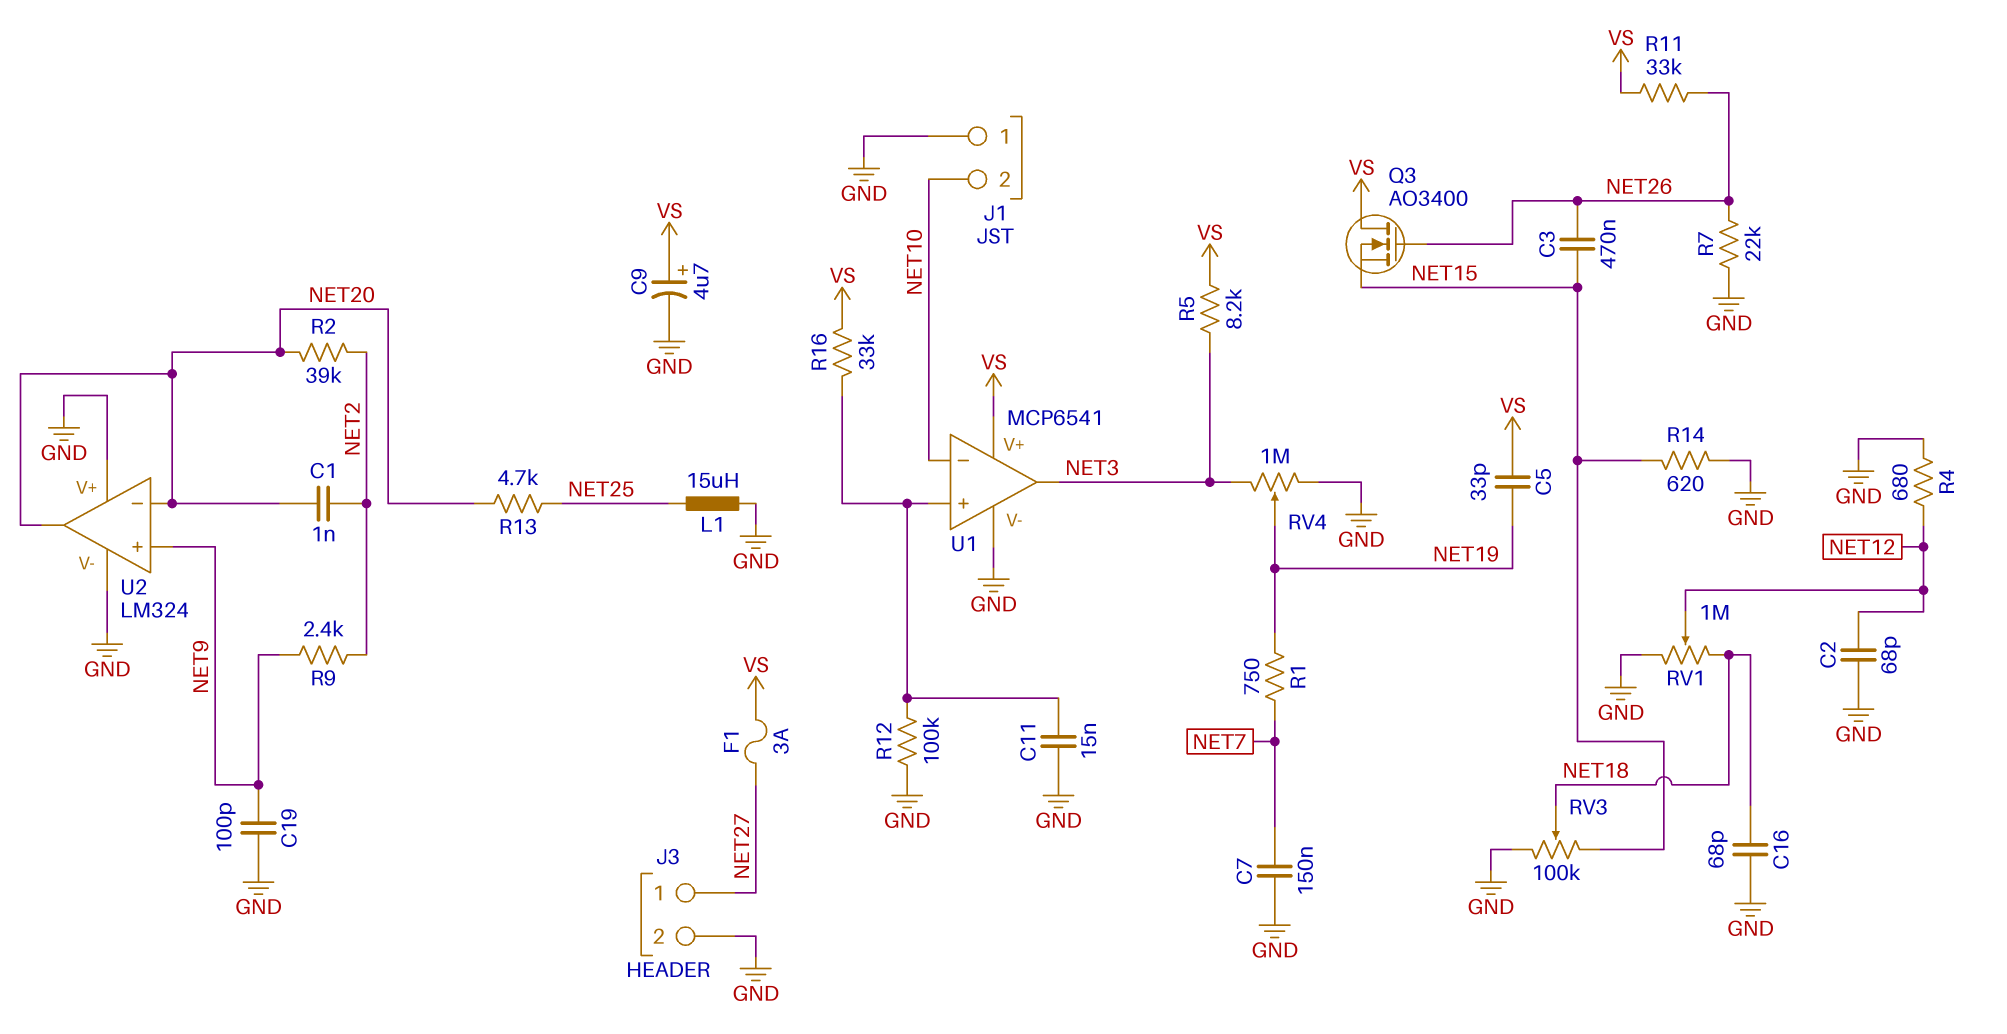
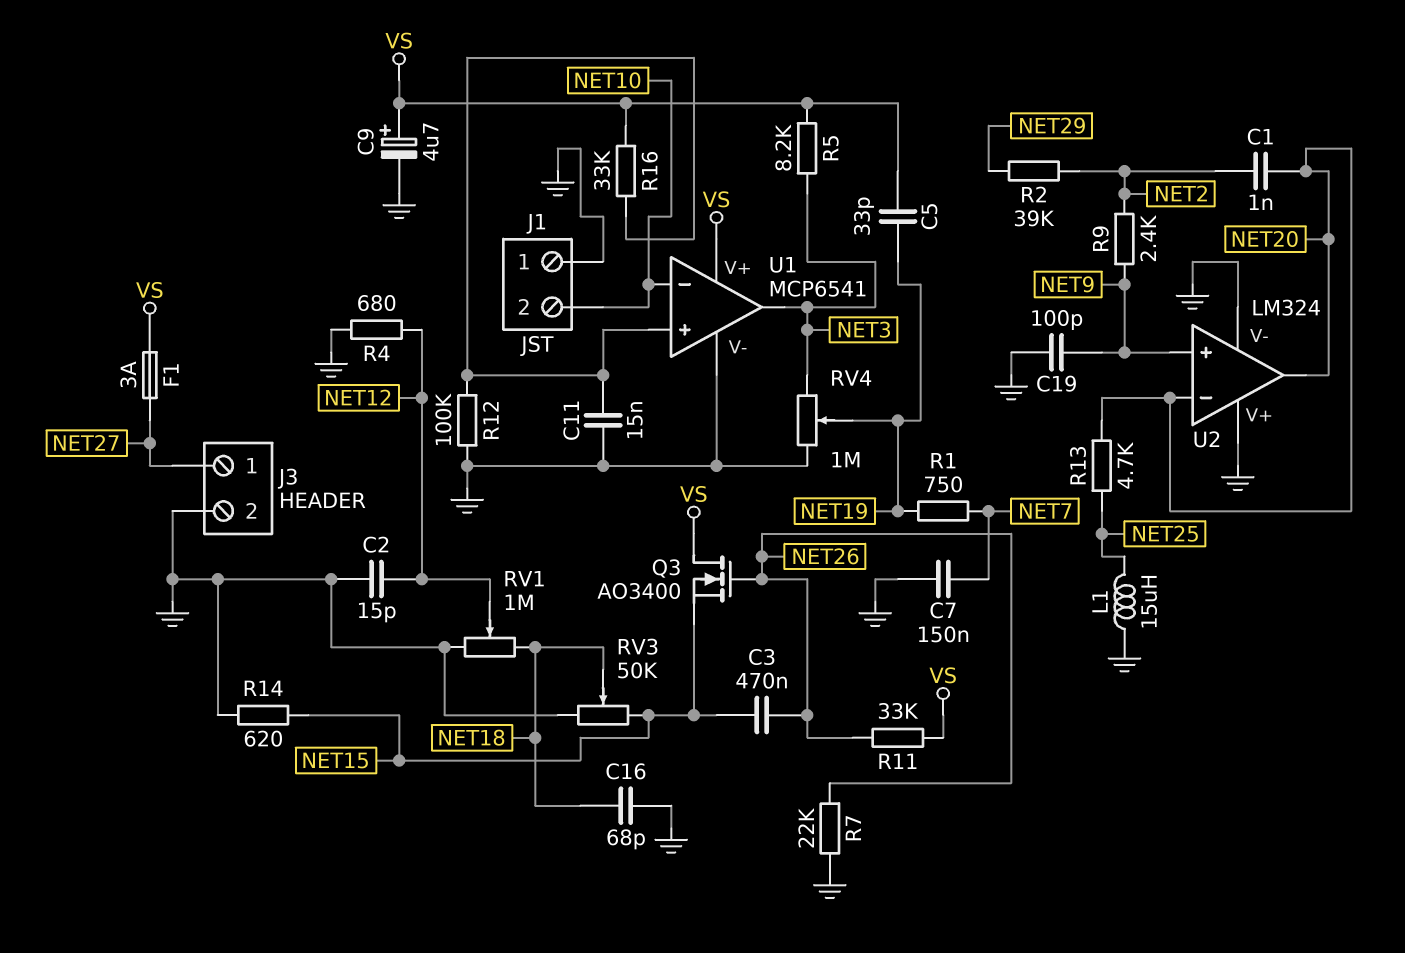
C2: 68pF (GND, NET12) -> 15pF (GND, NET12)
R2: 39k (NET2, NET20) -> 39k (NET2, NET29)
RV3: 100k (GND, NET15, wiper NET18) -> 50k (GND, NET15, wiper NET18)

